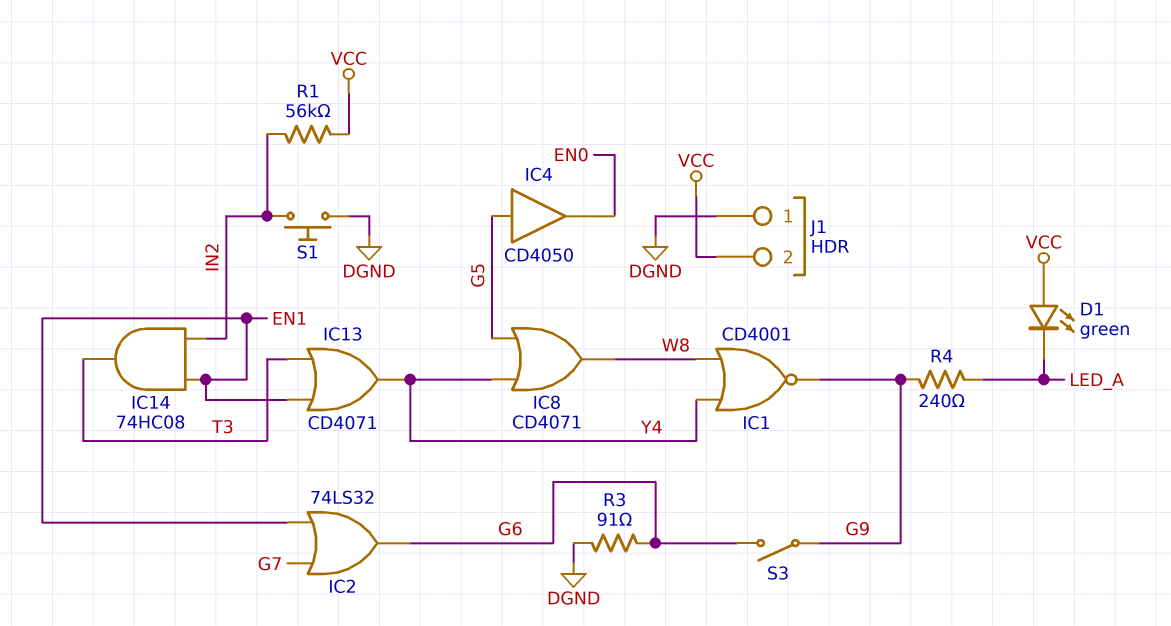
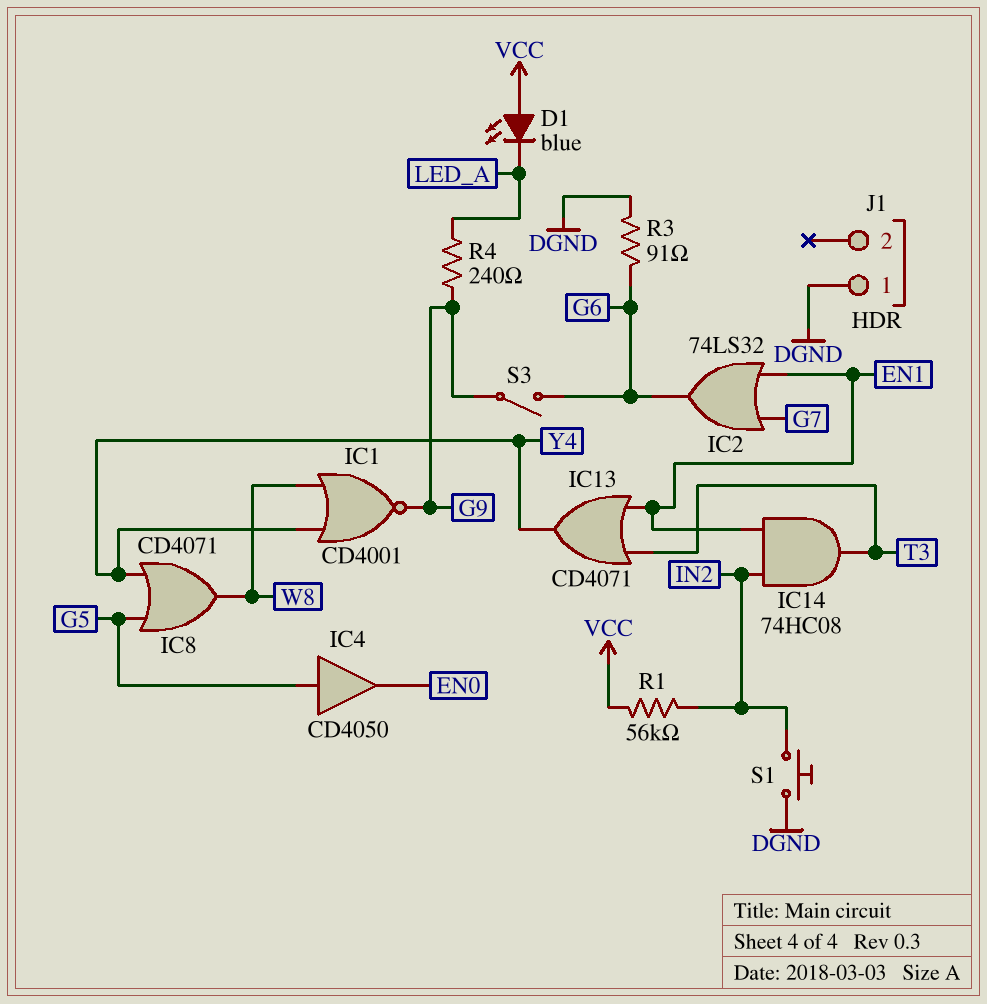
D1: LED green (A VCC, K LED_A) -> LED blue (A VCC, K LED_A)
J1 pin 2: VCC -> none

